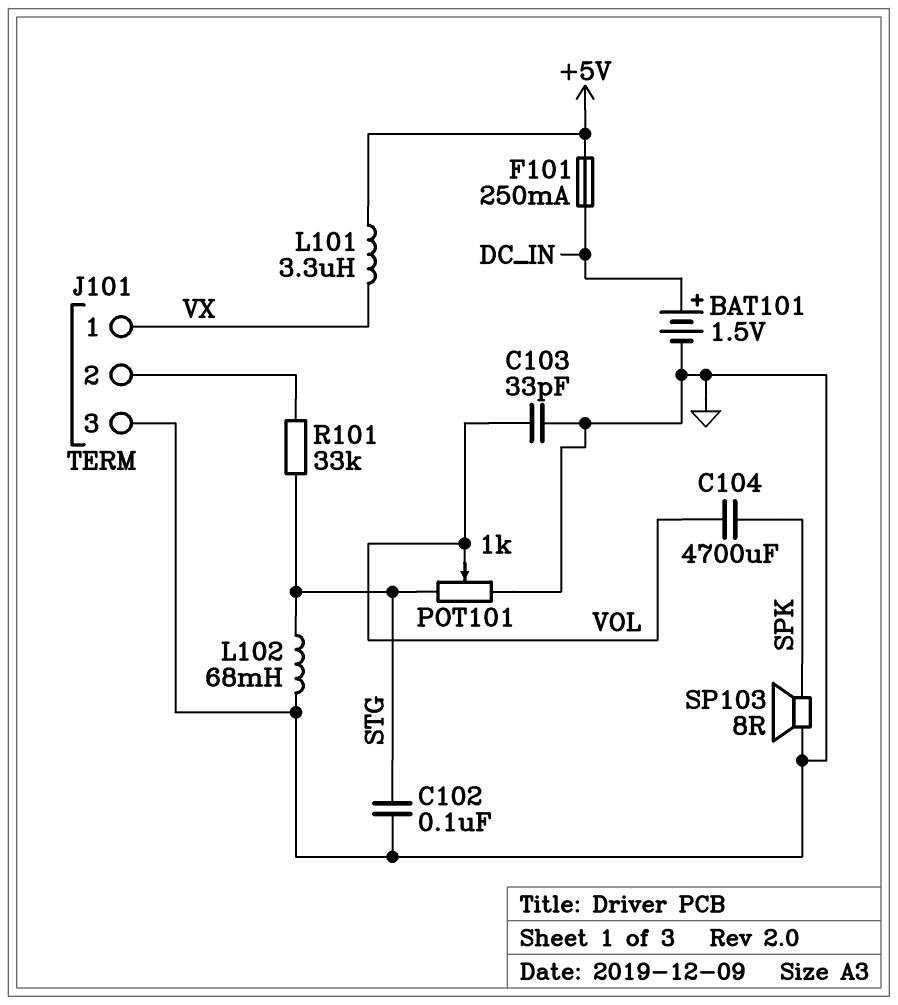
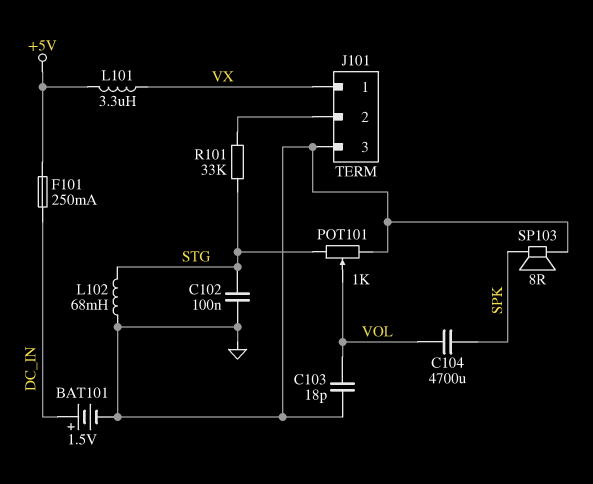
C103: 33pF (GND, VOL) -> 18pF (GND, VOL)

